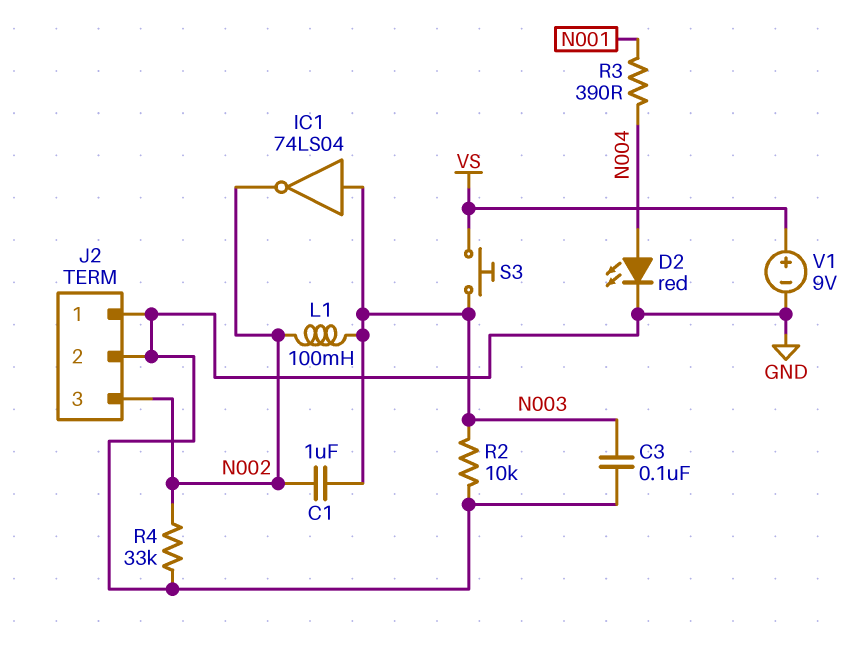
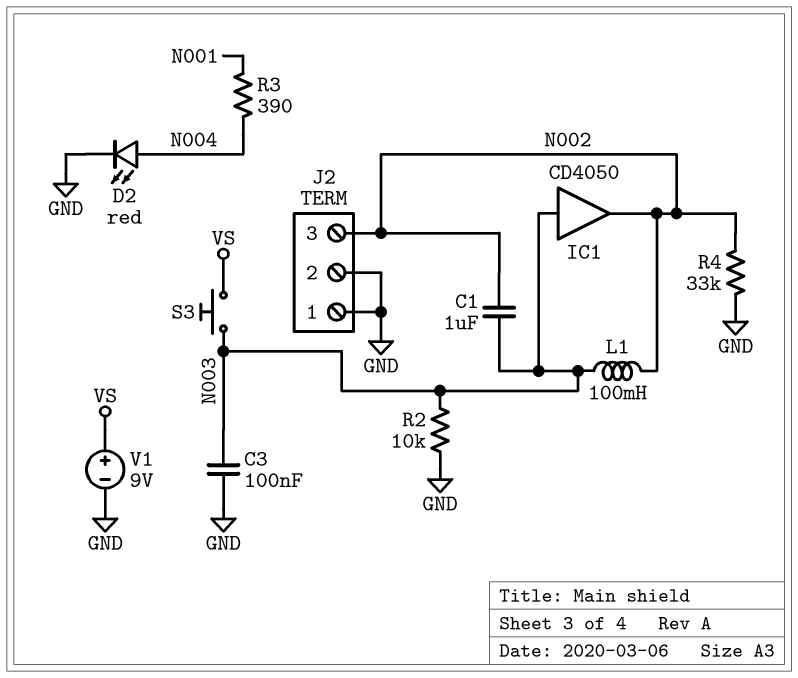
IC1: NOT 74LS04 (in N003, out N002) -> buffer CD4050 (in N003, out N002)

